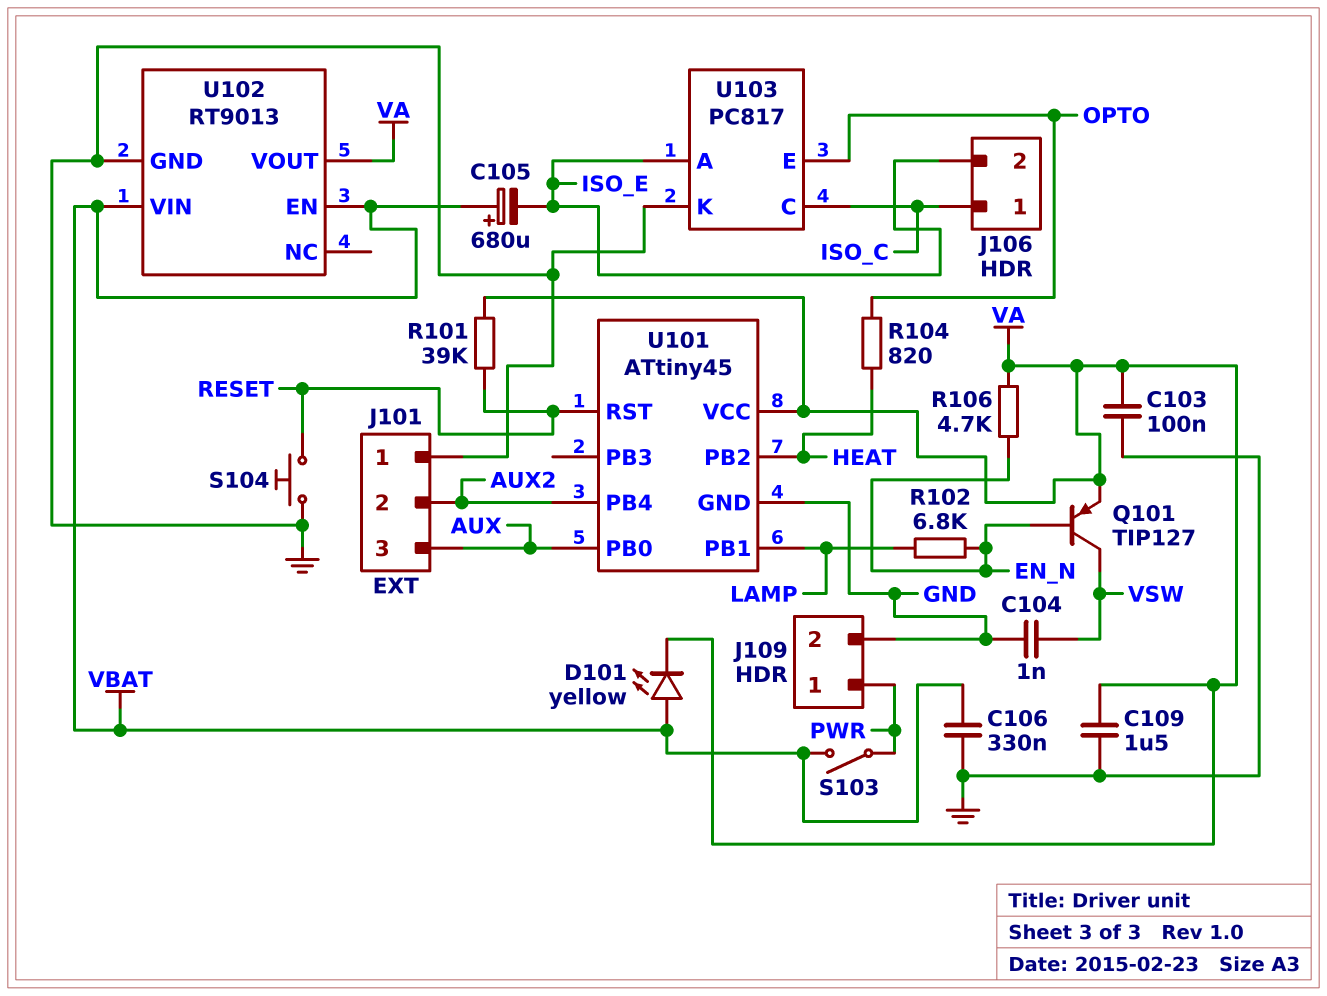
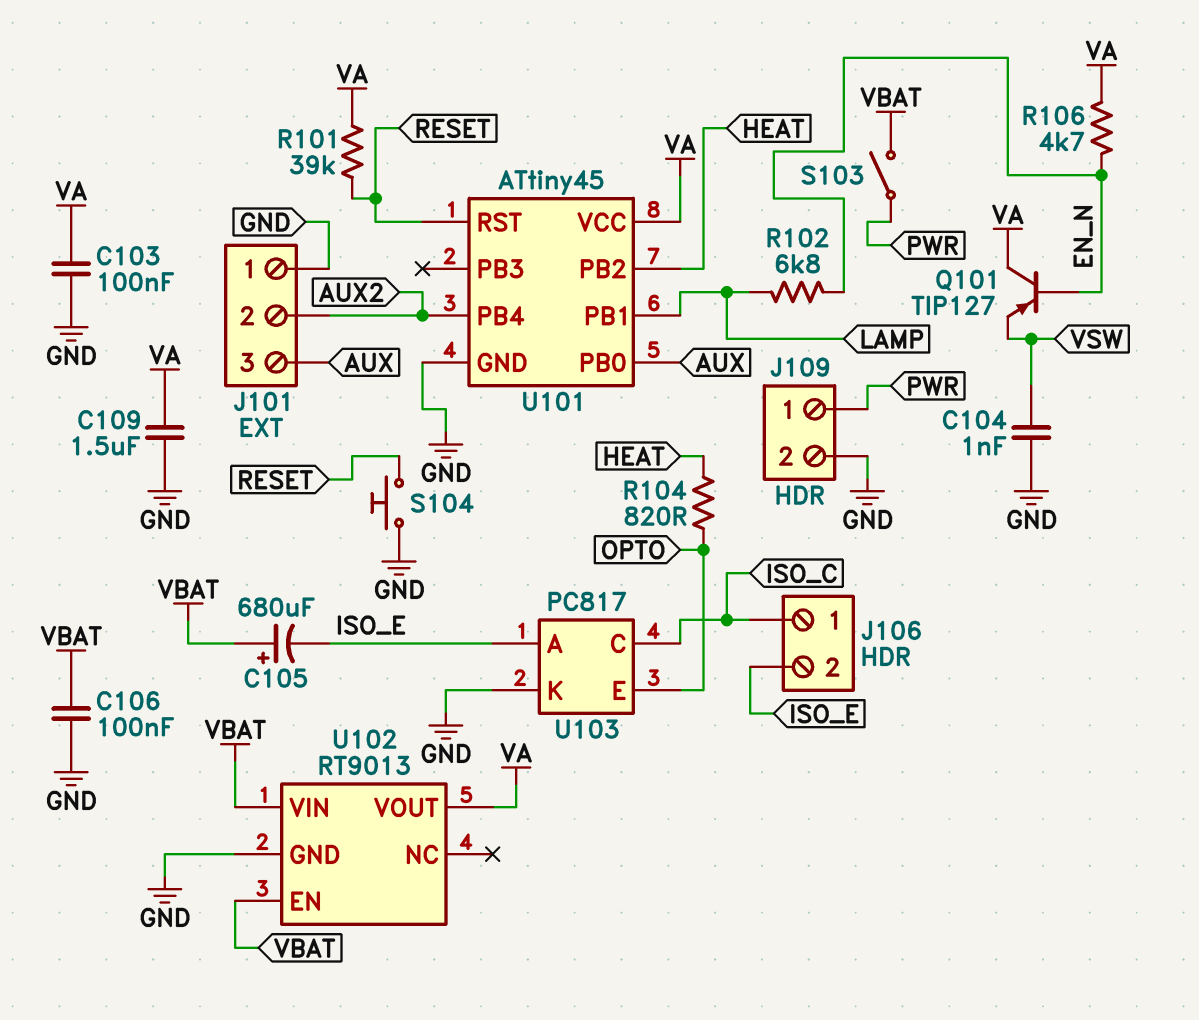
C106: 330nF (GND, VBAT) -> 100nF (GND, VBAT)
D101: LED yellow (A VBAT, K VA) -> none
Q101: PNP TIP127 (B EN_N, C VSW, E VA) -> PNP TIP127 (B EN_N, C VA, E VSW)

